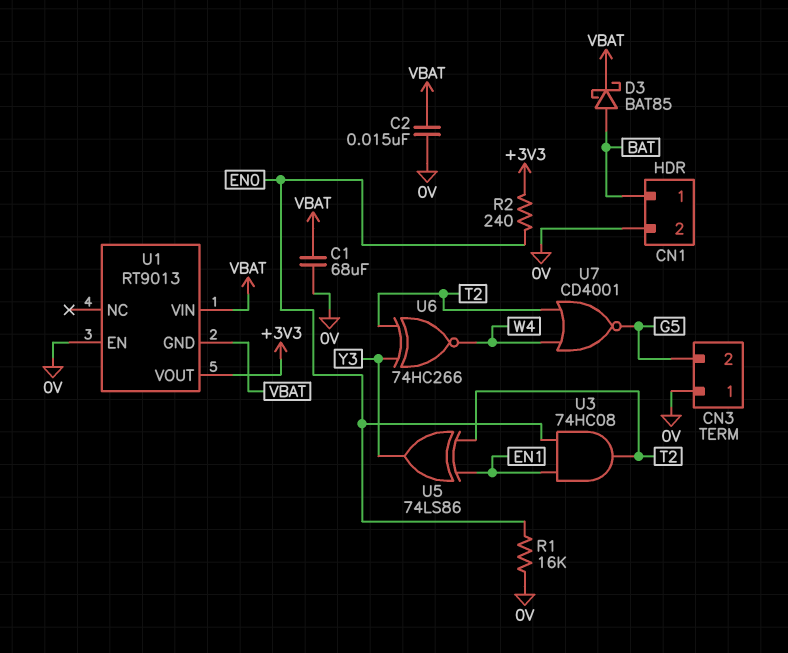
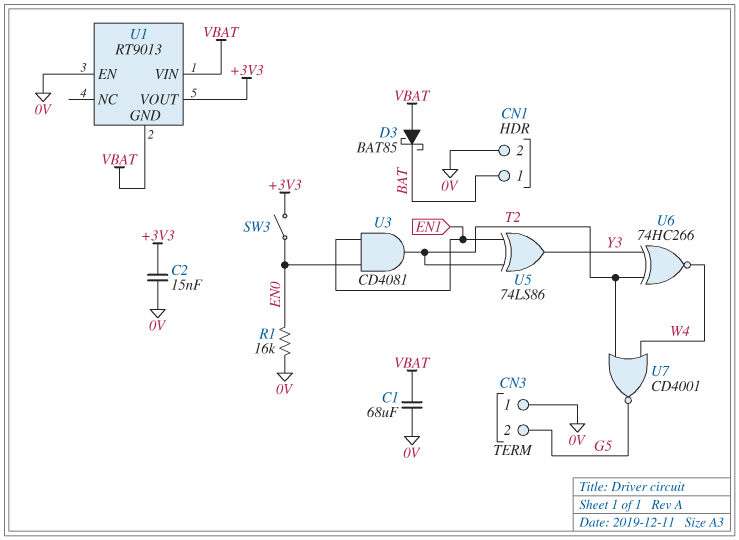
C2: 15nF (0V, VBAT) -> 15nF (+3V3, 0V)
D3: schottky BAT85 (A BAT, K VBAT) -> schottky BAT85 (A VBAT, K BAT)
R2: 240 (+3V3, EN0) -> none
SW3: none -> switch (+3V3, EN0)
U3: AND 74HC08 (in EN0, in EN1, out T2) -> AND CD4081 (in EN0, in EN1, out T2)

